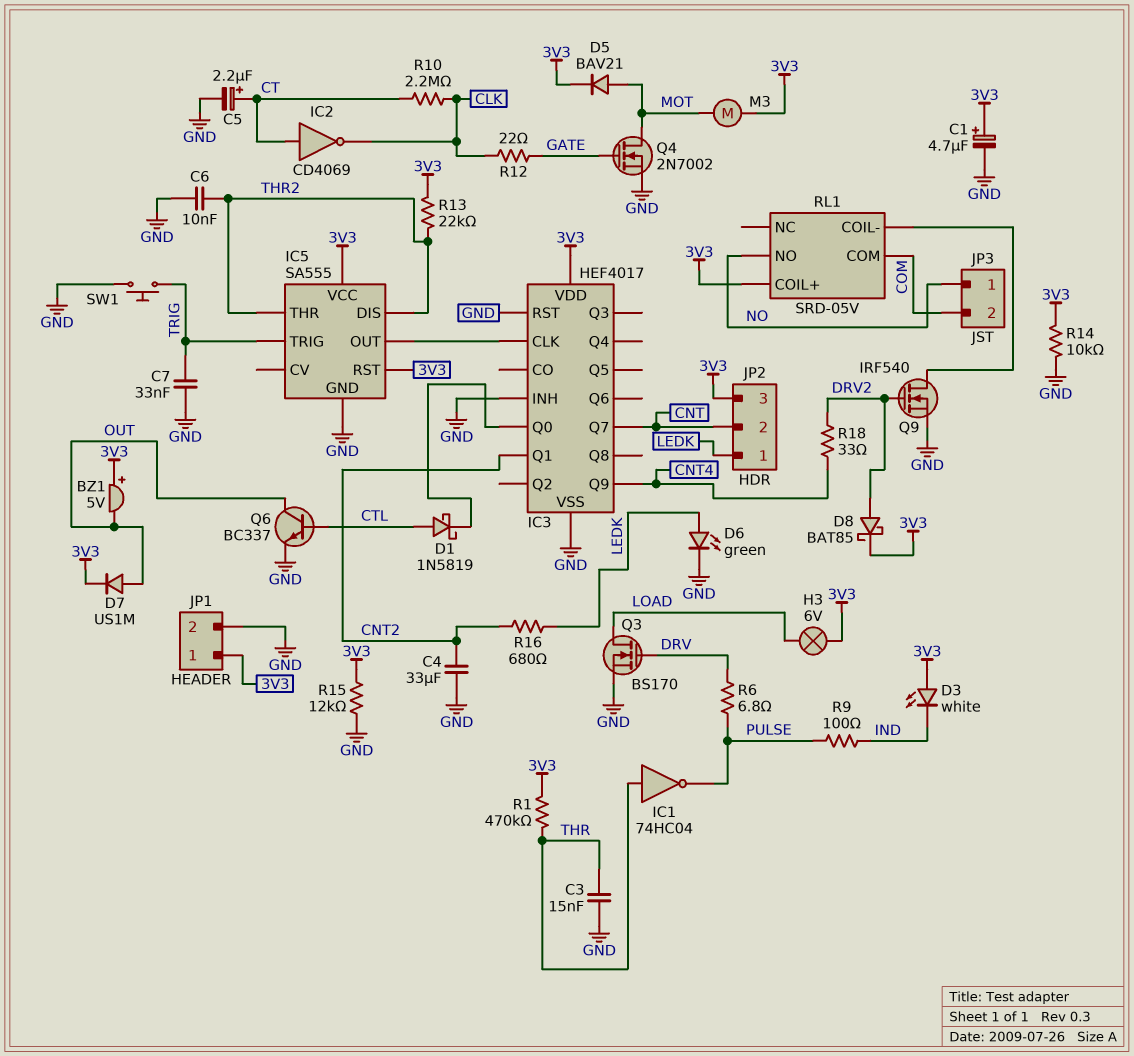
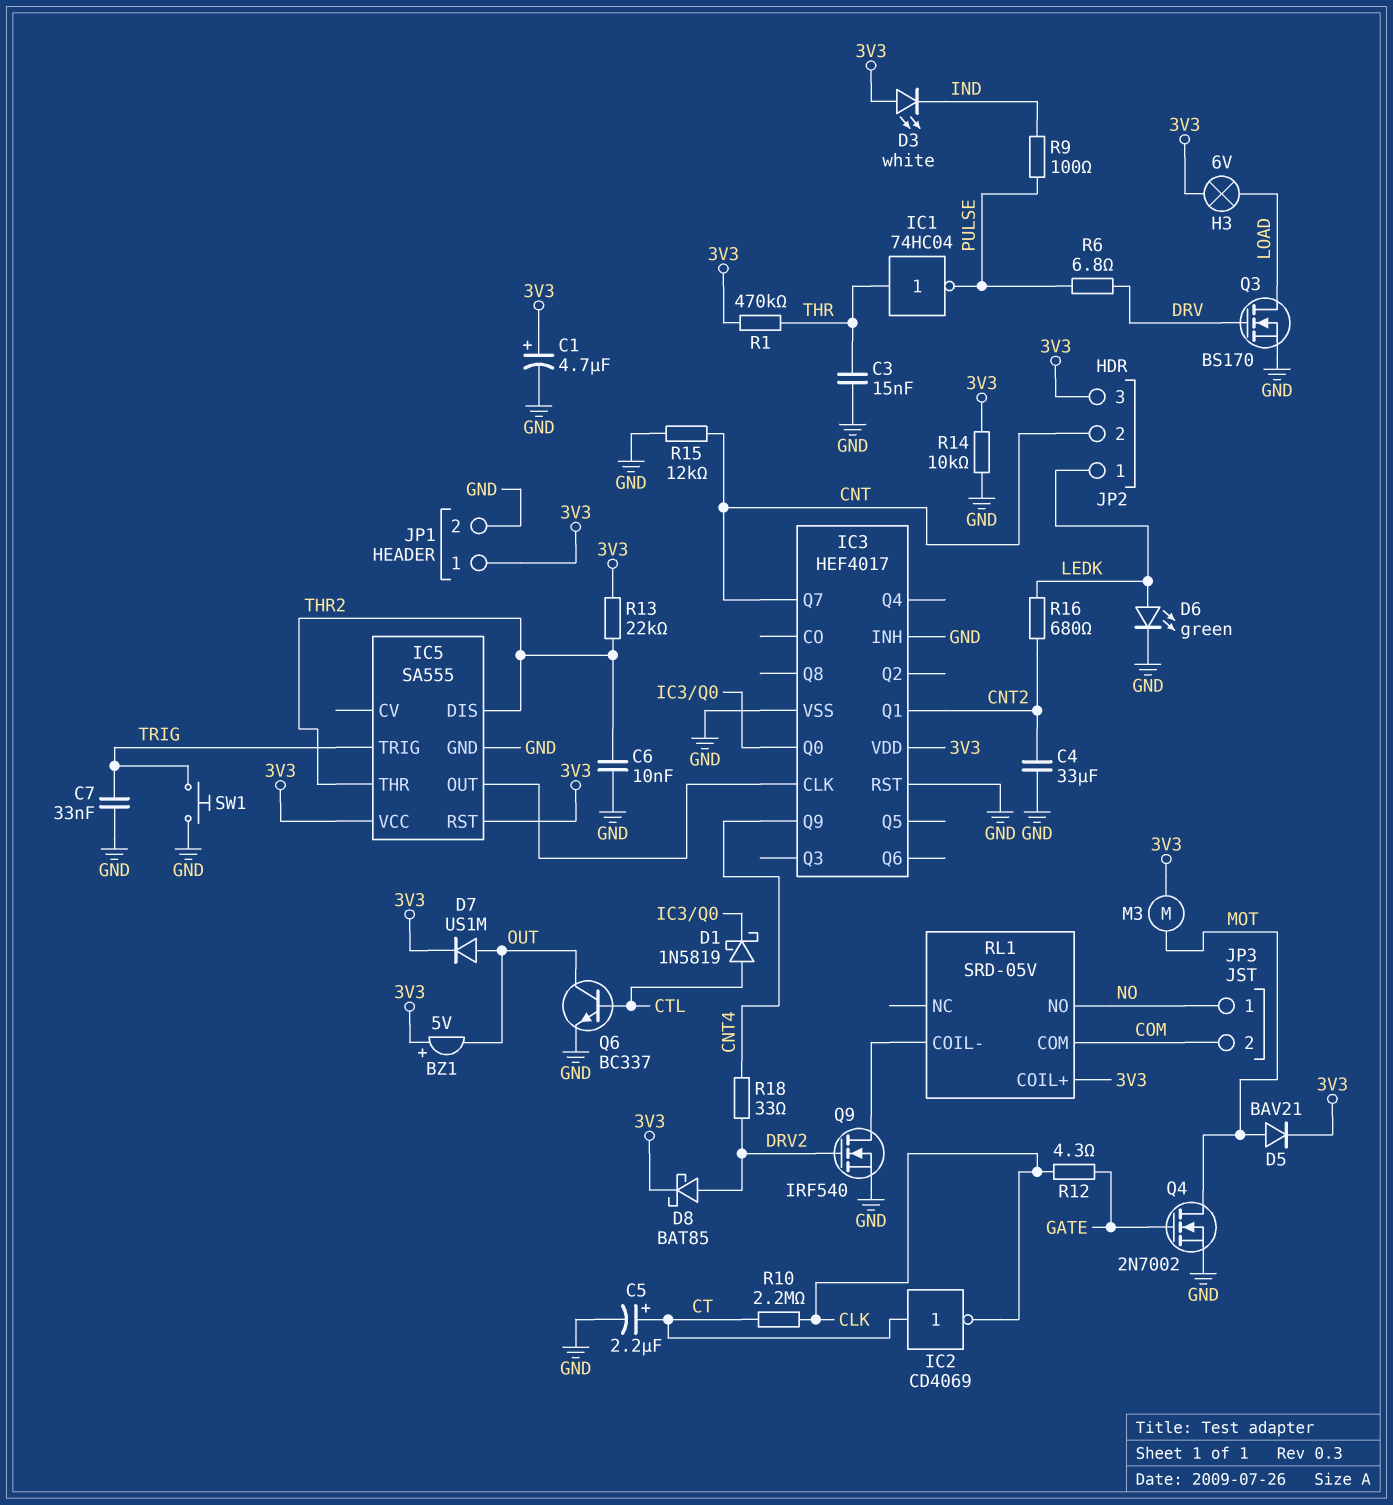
R12: 22 (CLK, GATE) -> 4.3 (CLK, GATE)
R15: 12k (3V3, GND) -> 12k (CNT, GND)

